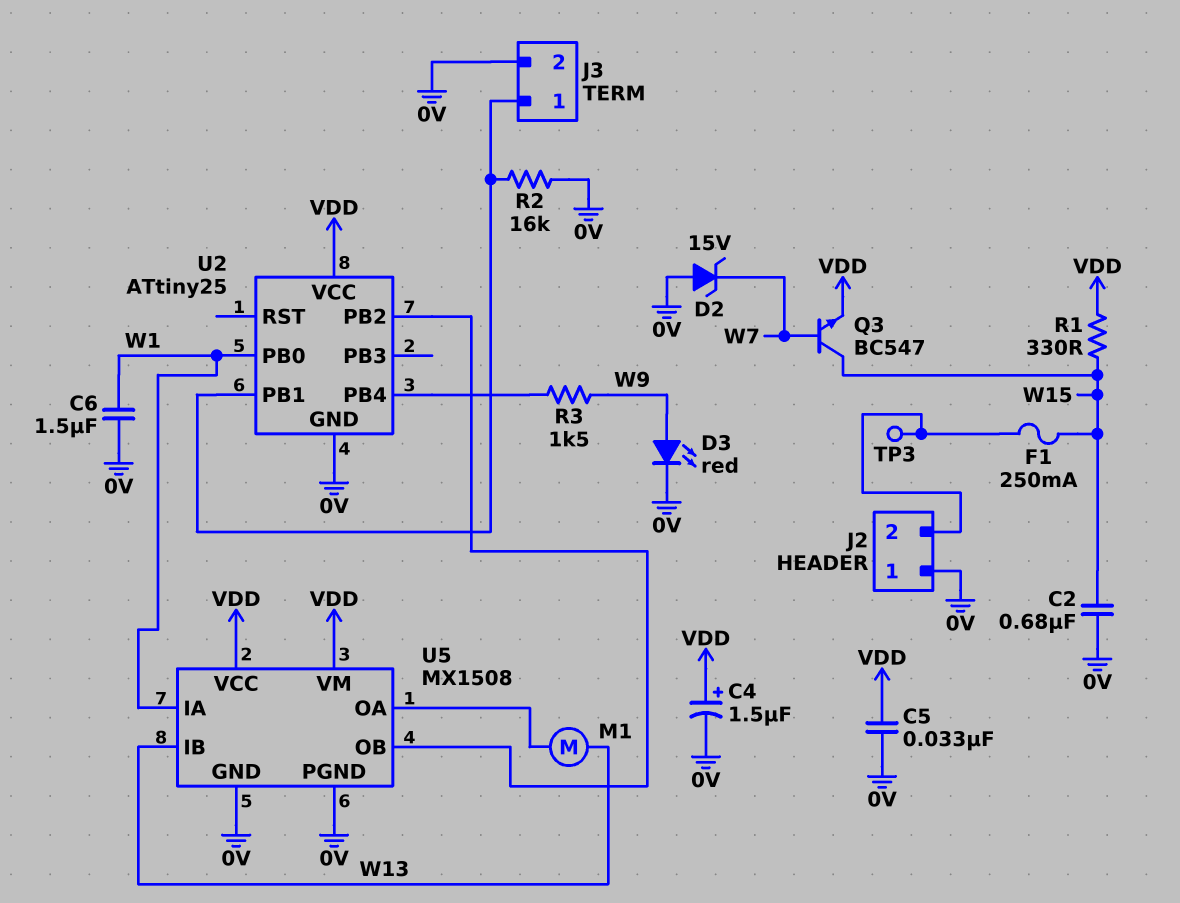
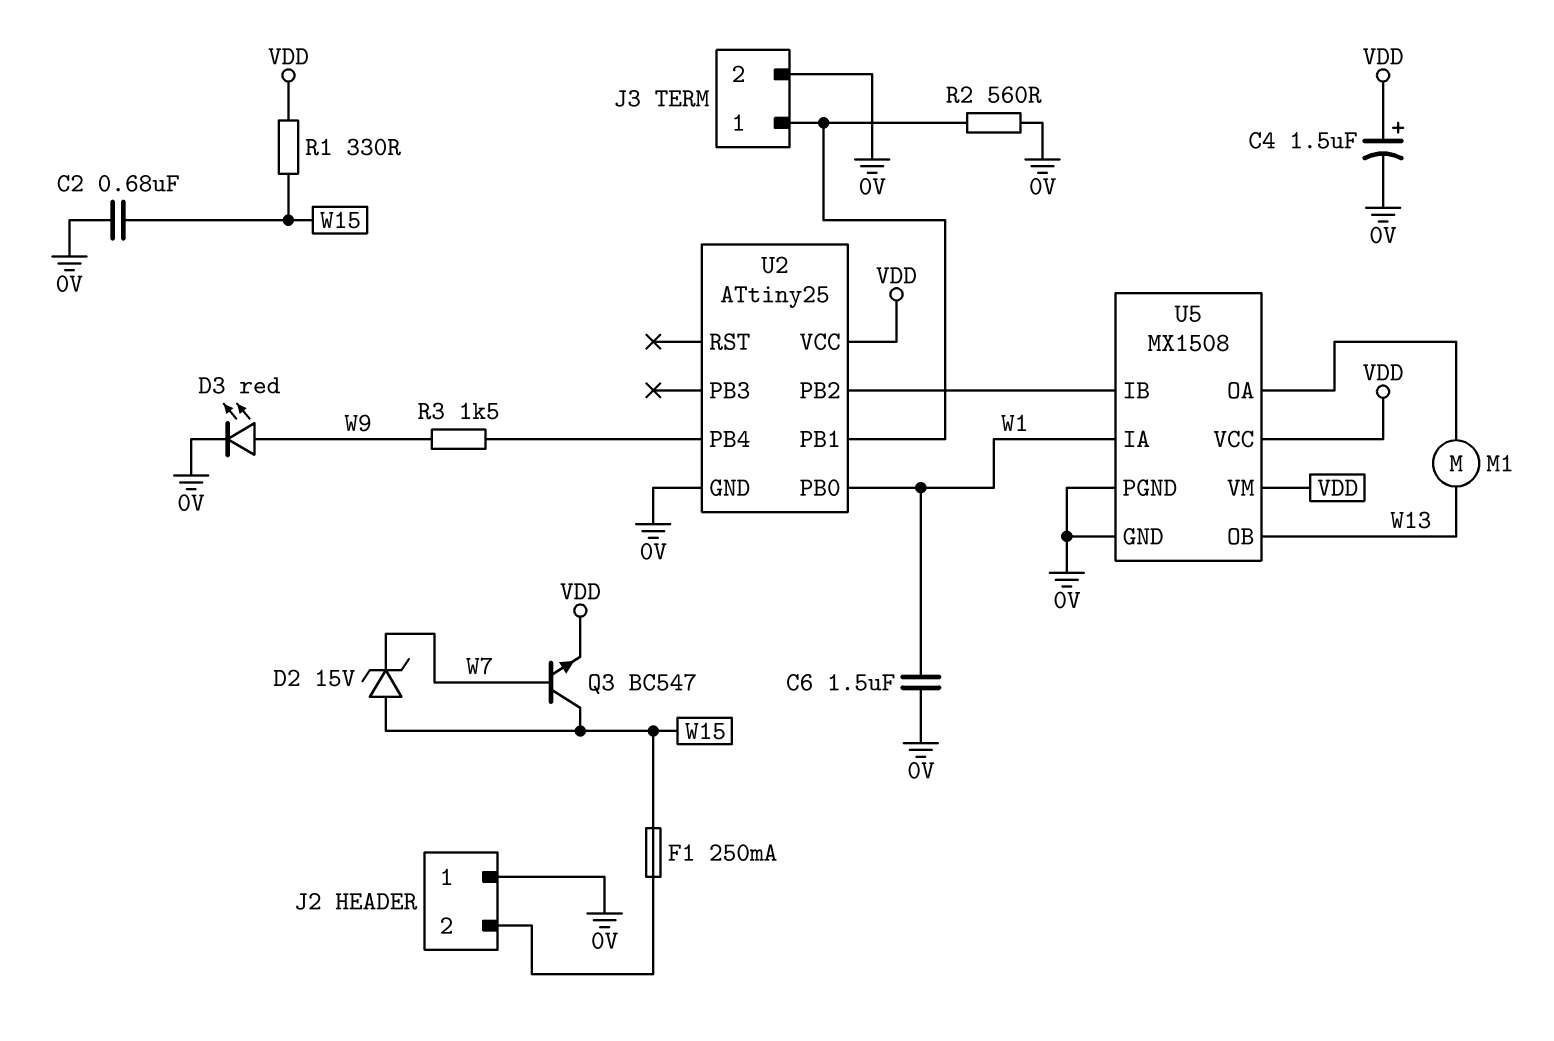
C5: 33nF (0V, VDD) -> none
D2: zener 15V (A 0V, K W7) -> zener 15V (A W15, K W7)
R2: 16k (0V, J3/1) -> 560 (0V, J3/1)
TP3: test point (J2/2) -> none
U5 pin IB: W13 -> U2/PB2
U5 pin OB: U2/PB2 -> W13

